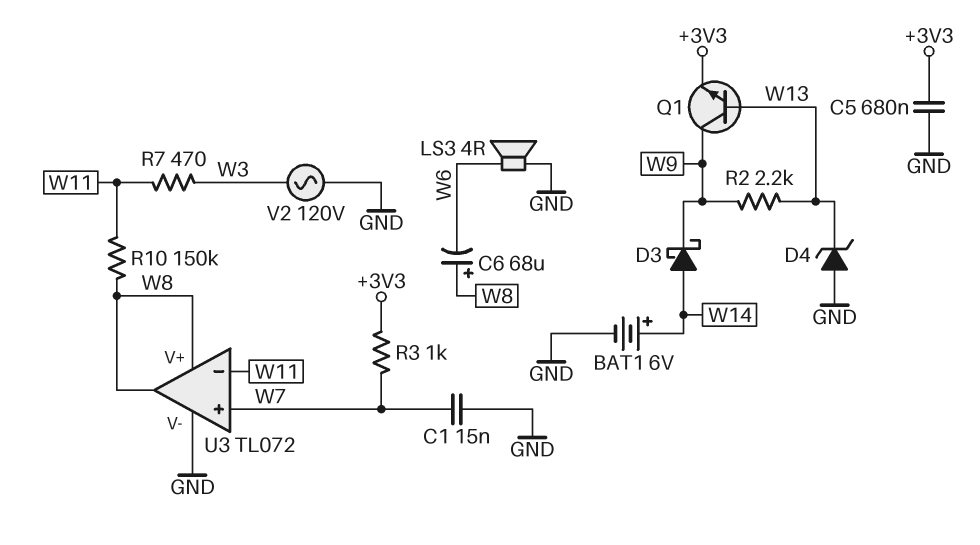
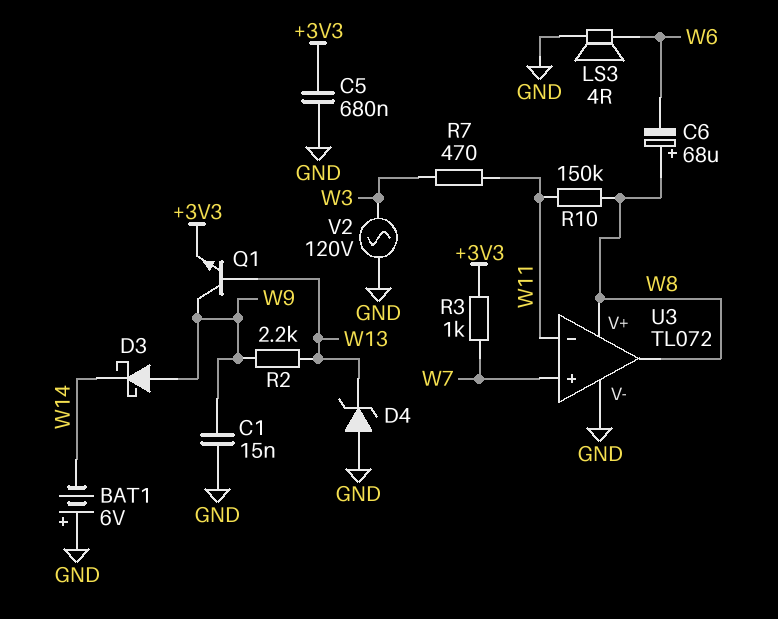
BAT1: 6V (plus W14, minus GND) -> 6V (plus GND, minus W14)
C1: 15nF (GND, W7) -> 15nF (GND, W9)
D3: schottky (A W14, K W9) -> schottky (A W9, K W14)

